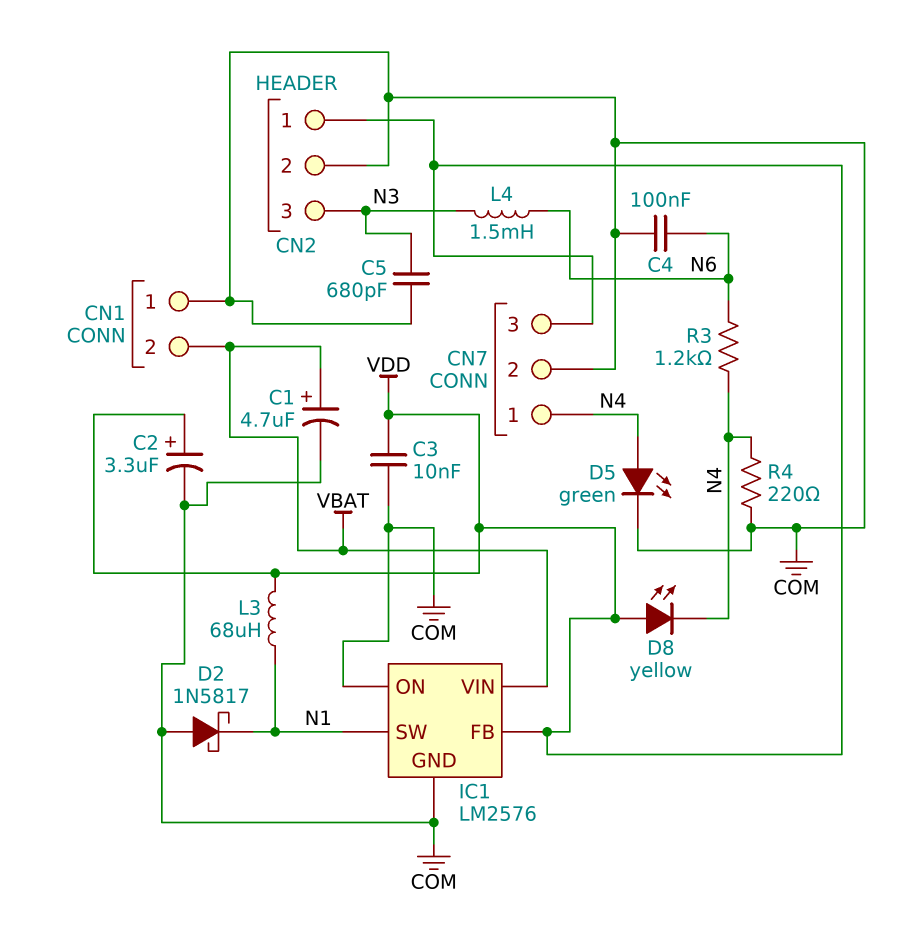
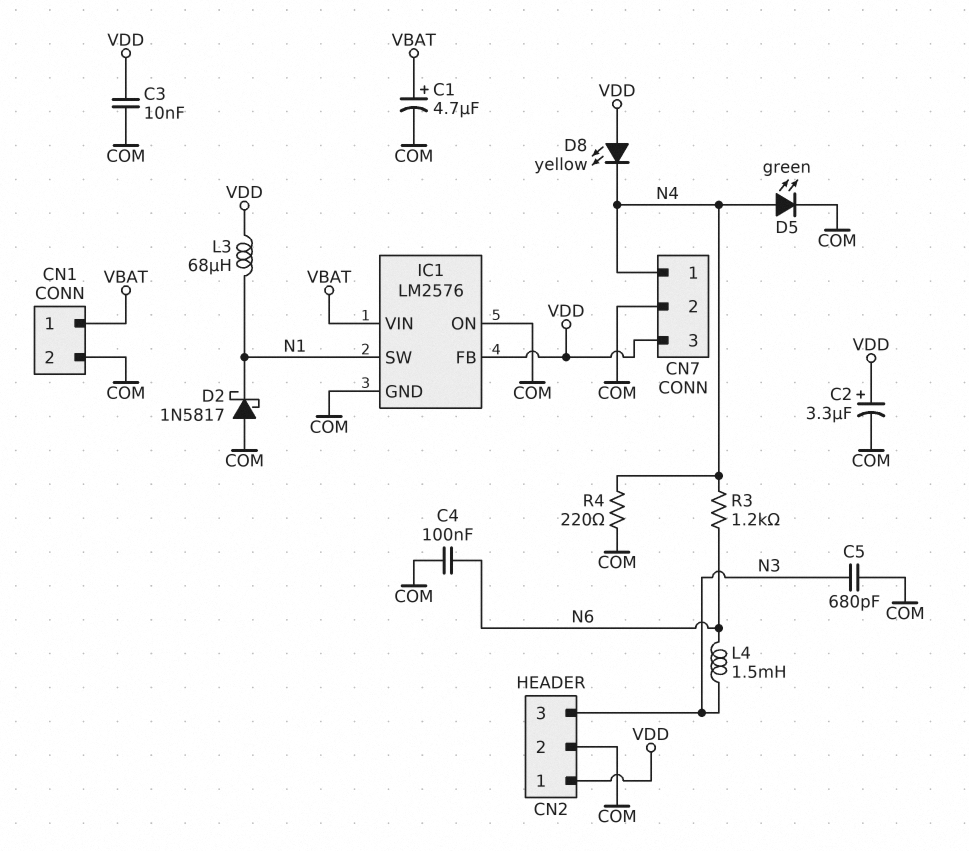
CN1 pin 1: COM -> VBAT
CN1 pin 2: VBAT -> COM

